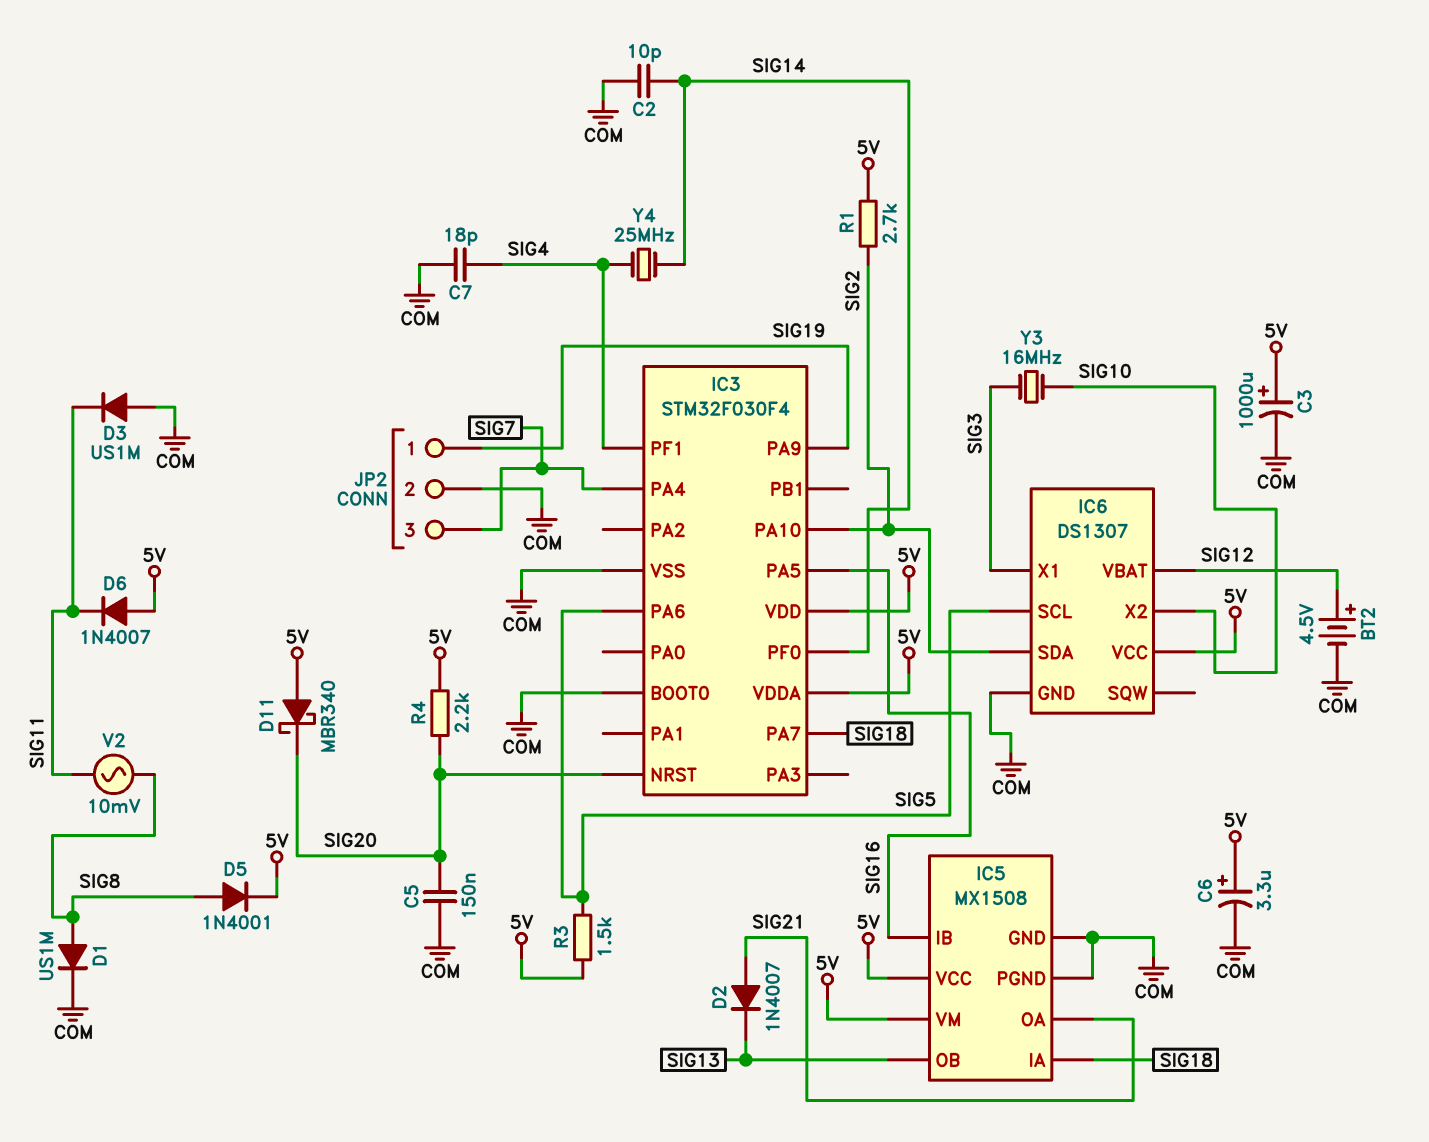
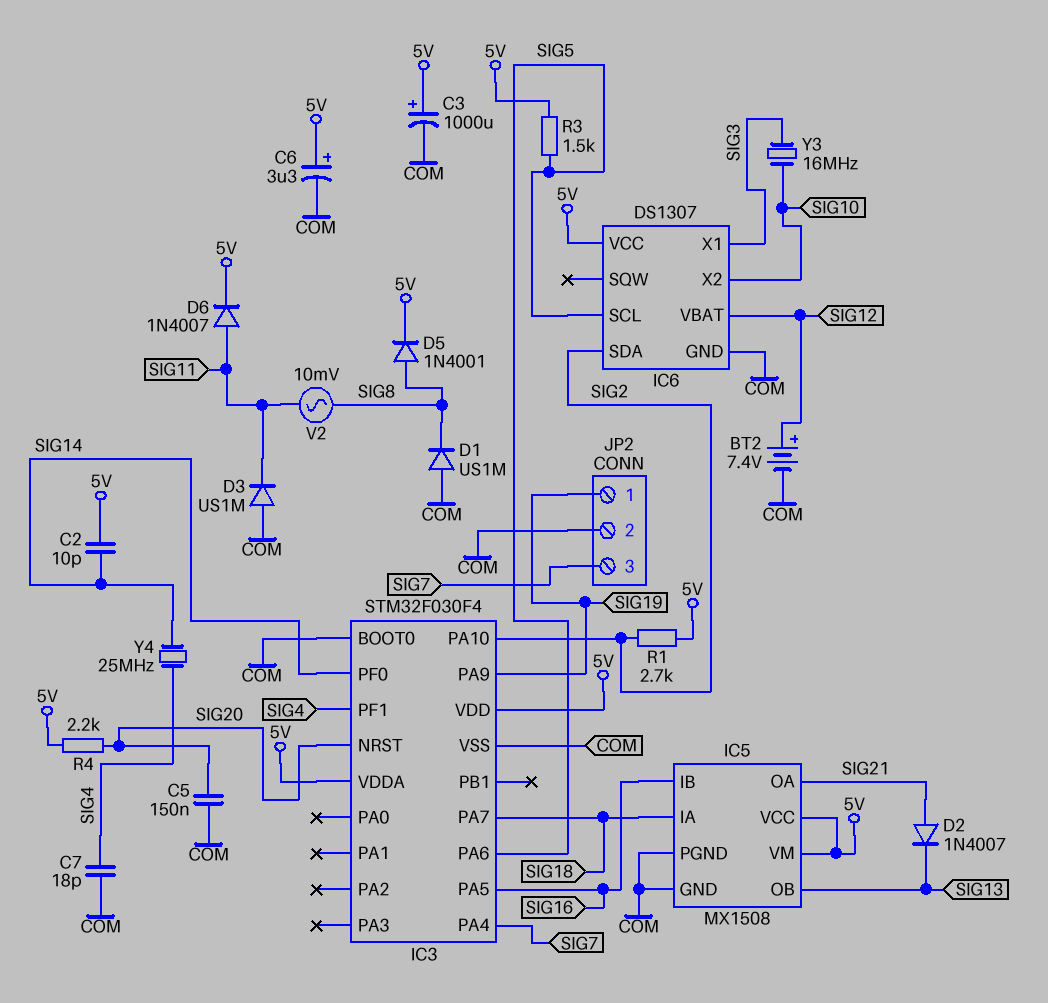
BT2: 4.5V (plus SIG12, minus COM) -> 7.4V (plus SIG12, minus COM)
C2: 10pF (COM, SIG14) -> 10pF (5V, SIG14)
D1: diode US1M (A SIG8, K COM) -> diode US1M (A COM, K SIG8)
D6: diode 1N4007 (A 5V, K SIG11) -> diode 1N4007 (A SIG11, K 5V)
D11: schottky MBR340 (A 5V, K SIG20) -> none

